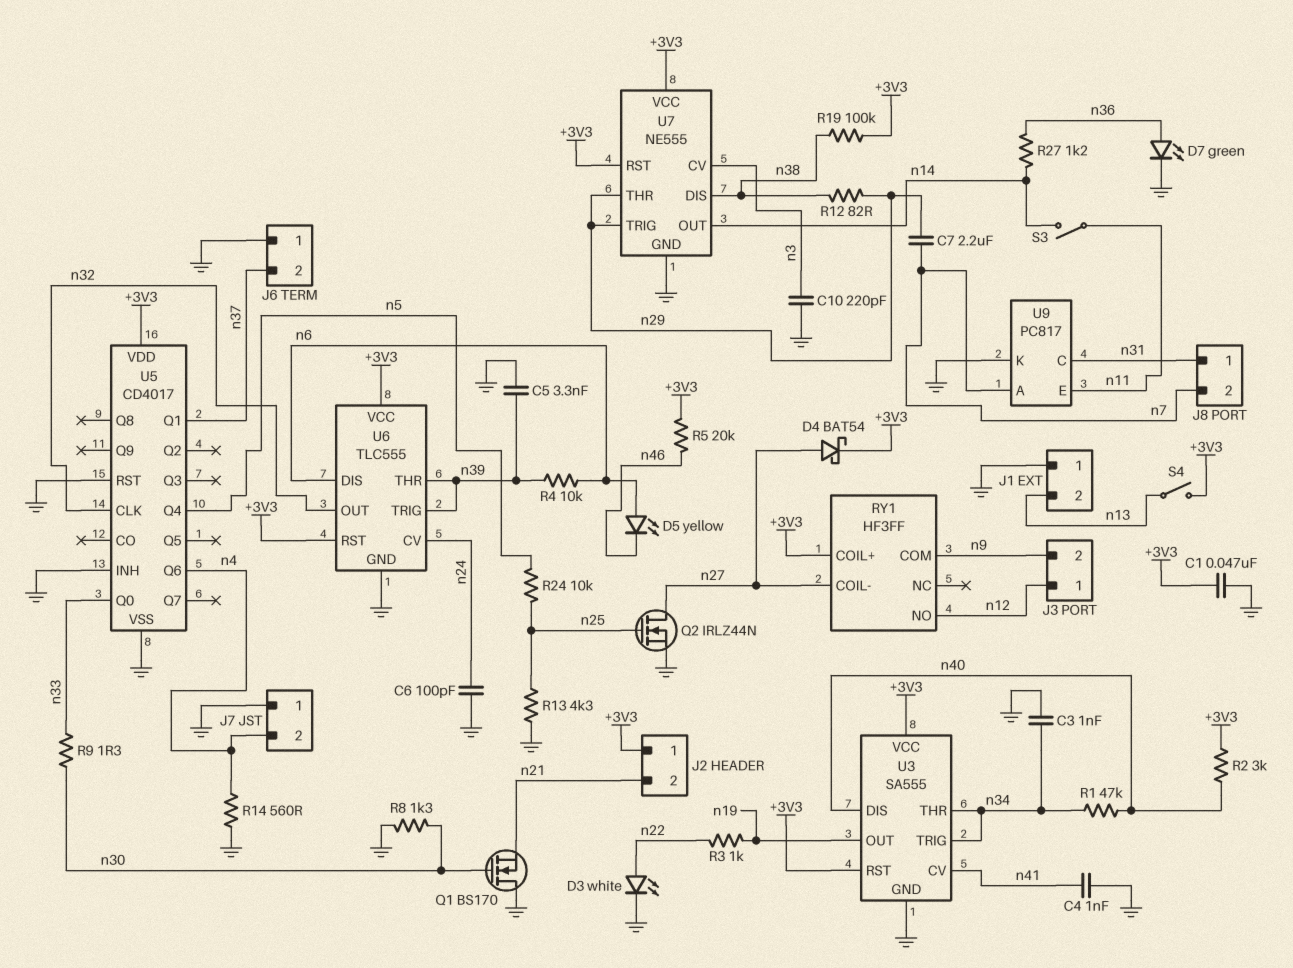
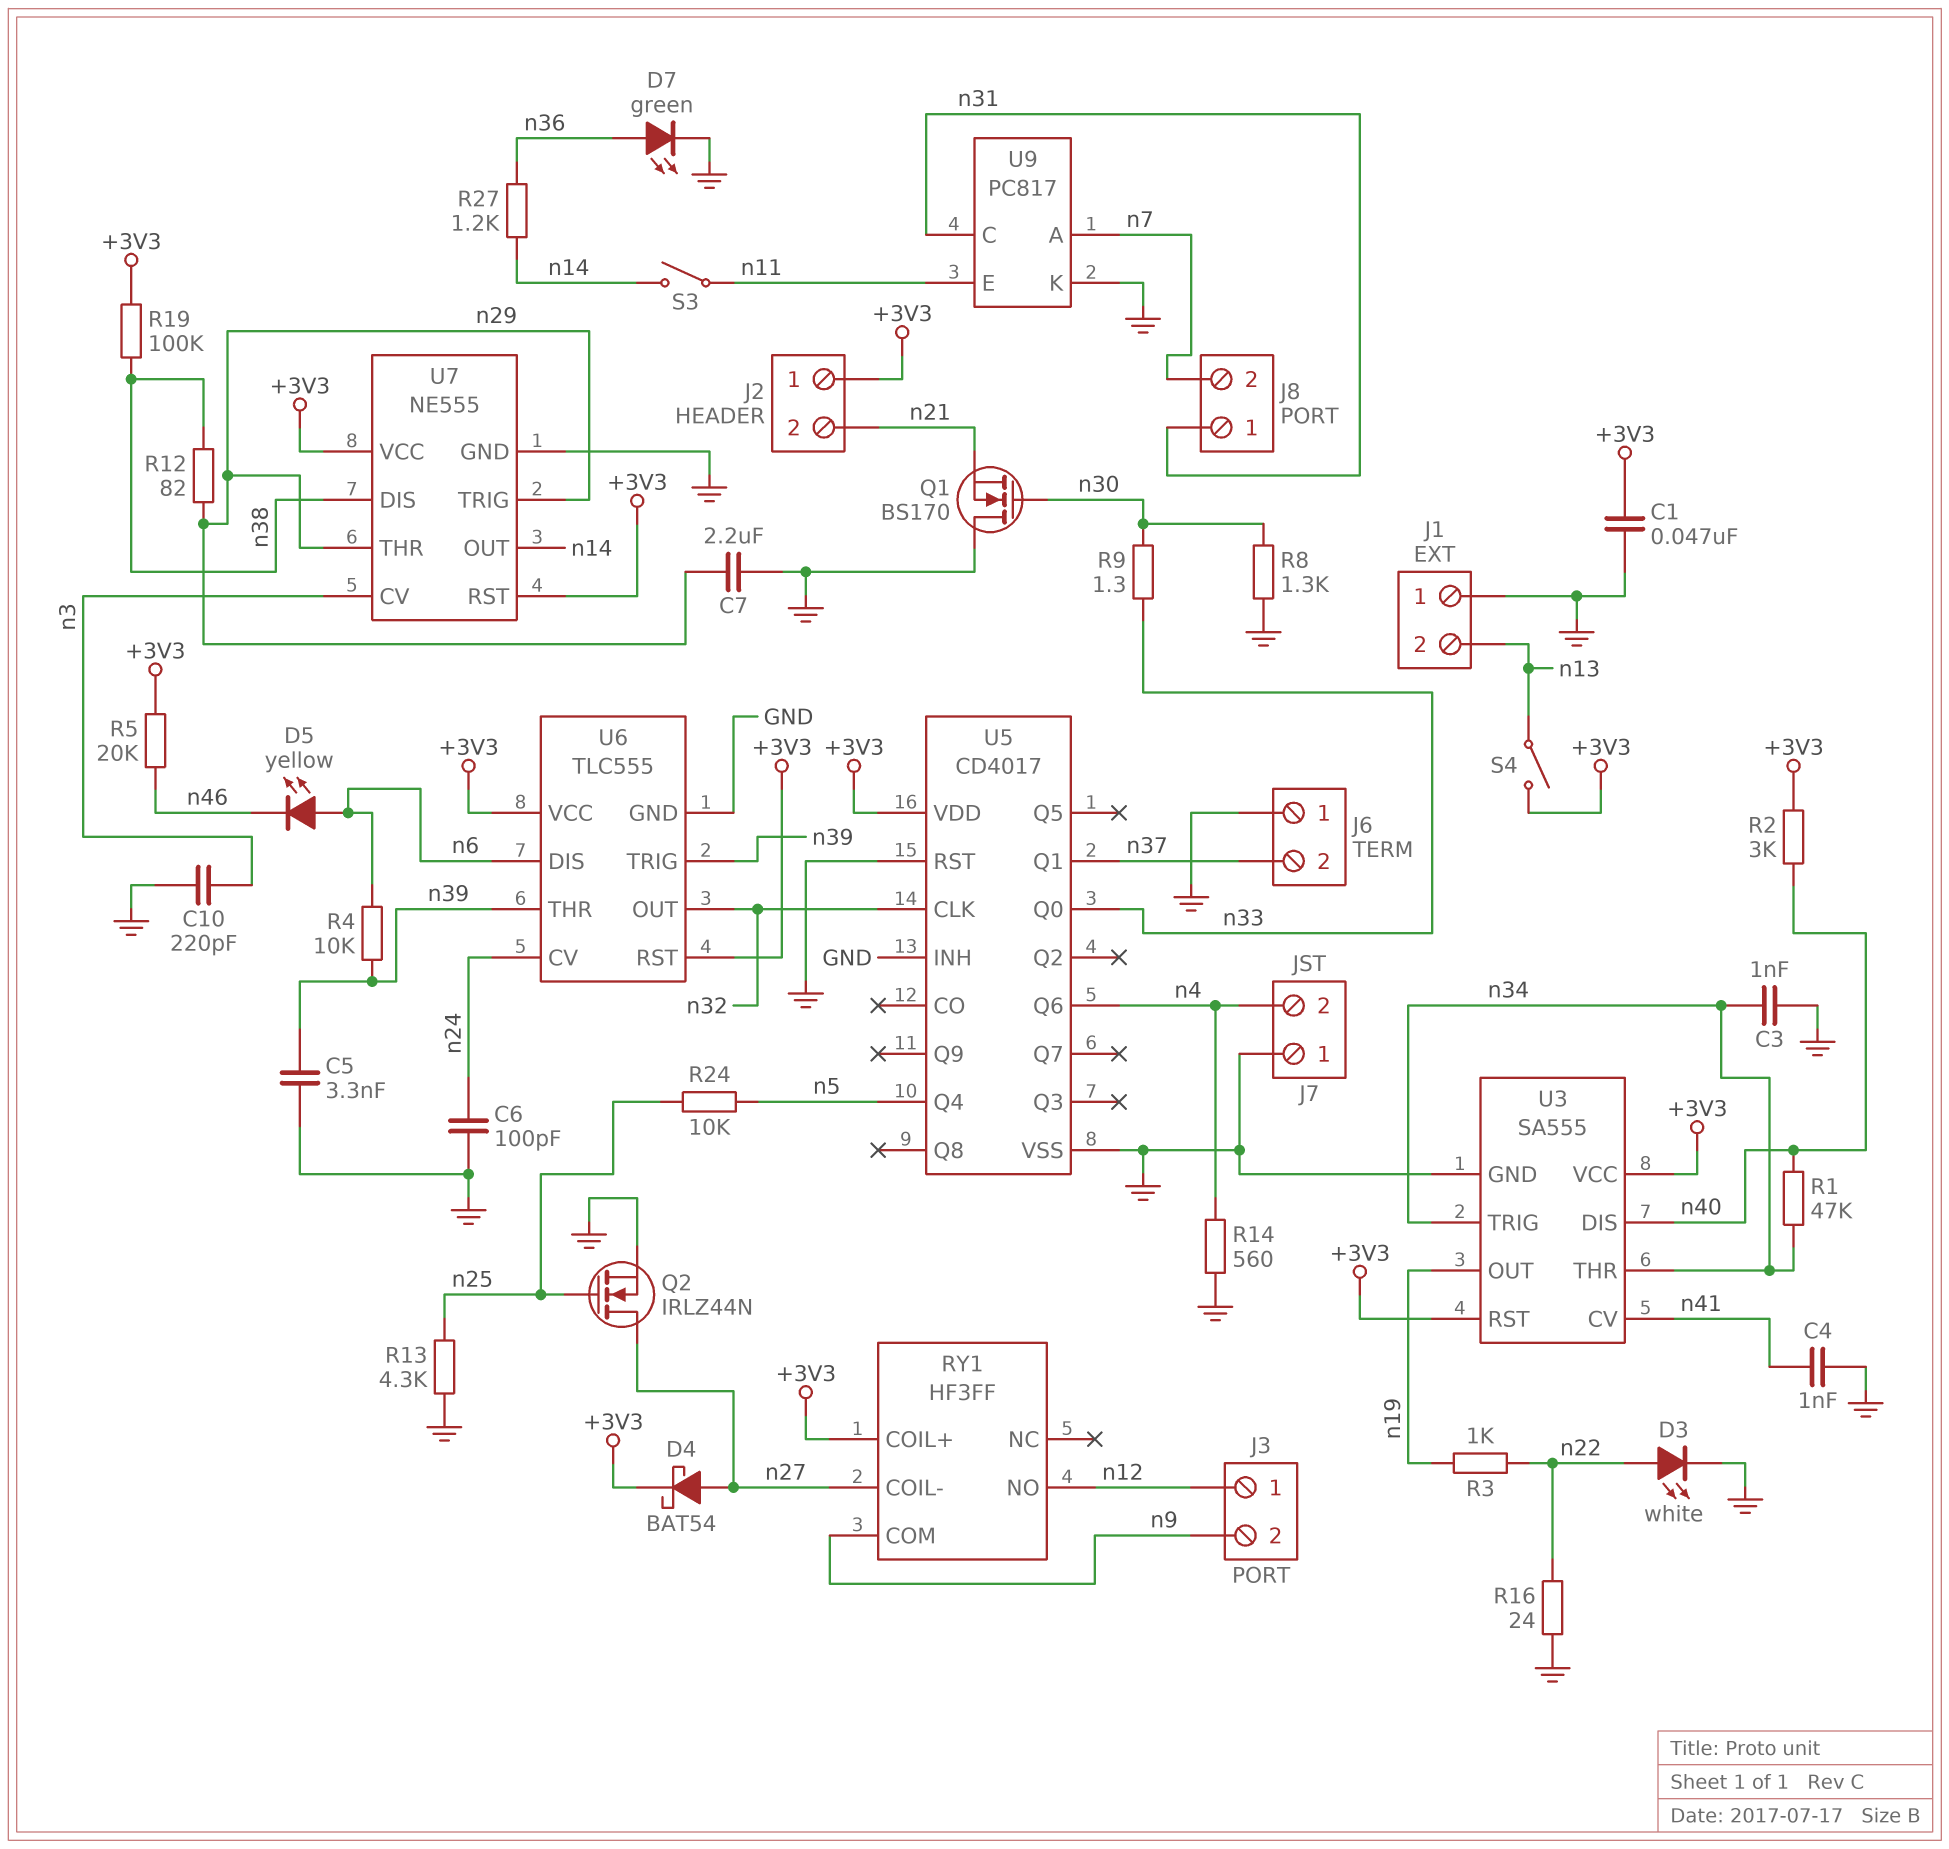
C7: 2.2uF (n7, n29) -> 2.2uF (GND, n29)
R16: none -> 24 (GND, n22)

